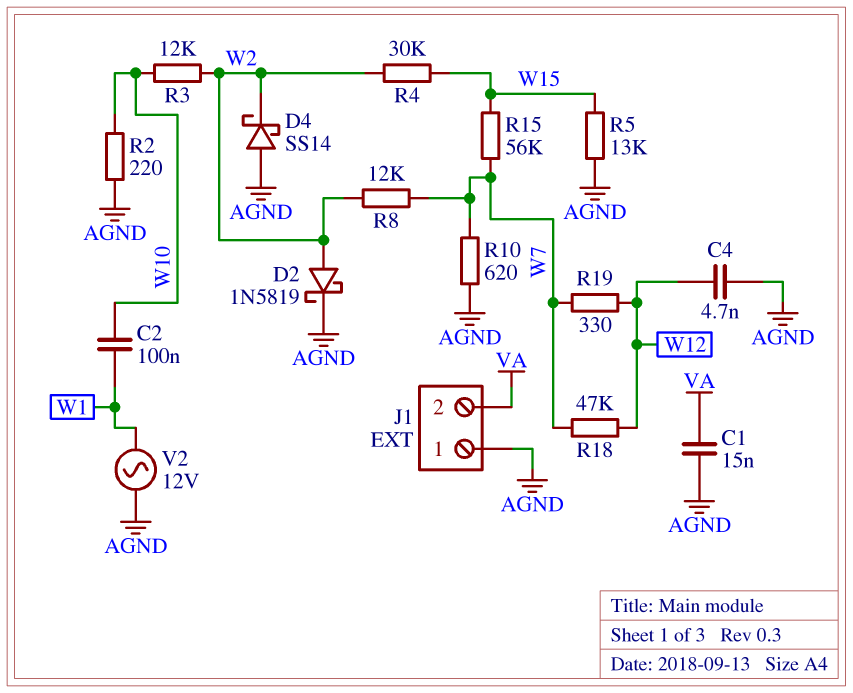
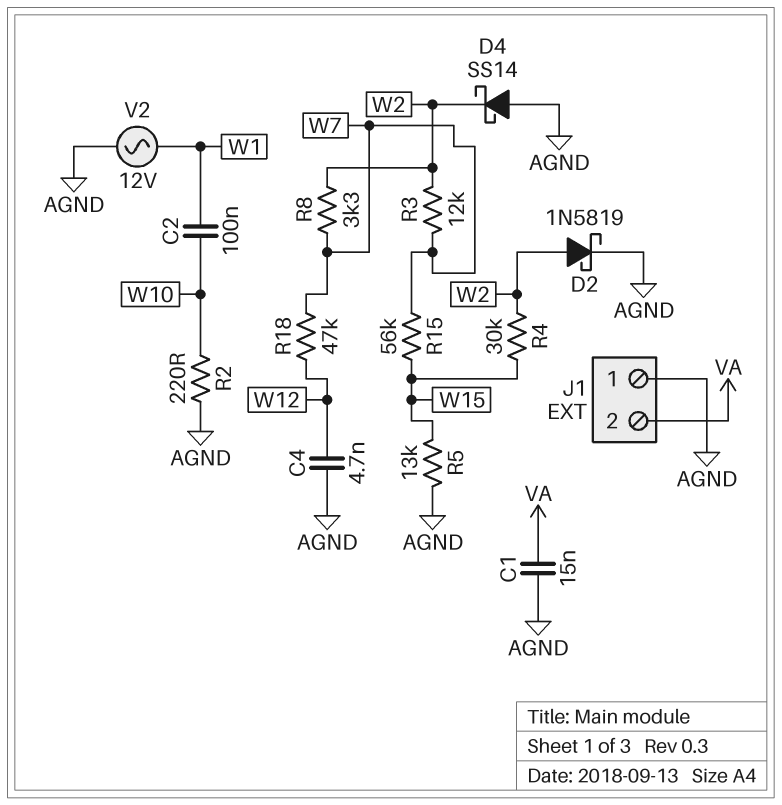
R3: 12k (W2, W10) -> 12k (W2, W7)
R8: 12k (W2, W7) -> 3.3k (W2, W7)
R10: 620 (AGND, W7) -> none
R19: 330 (W7, W12) -> none

